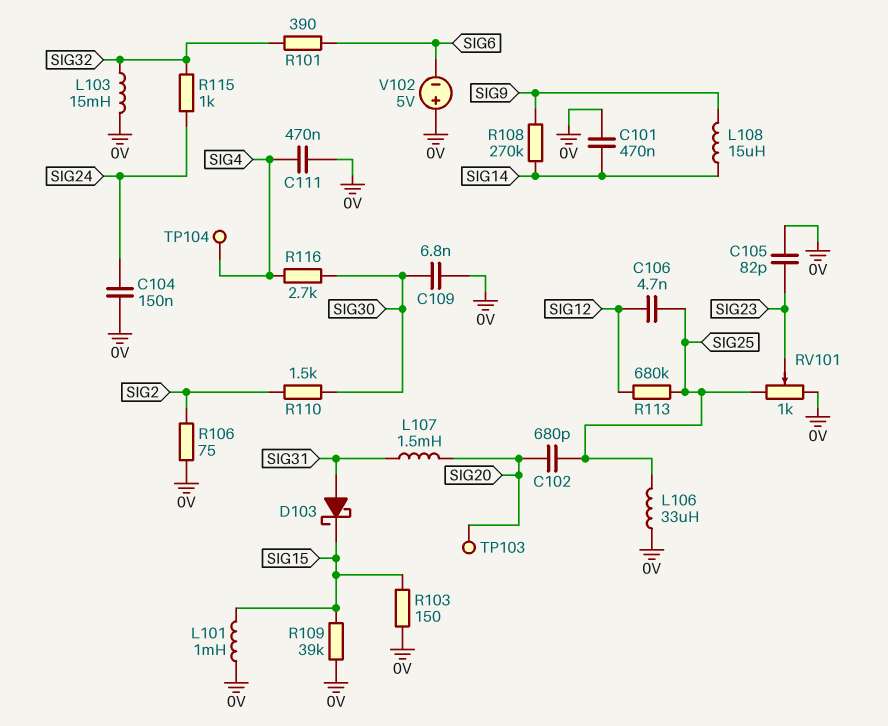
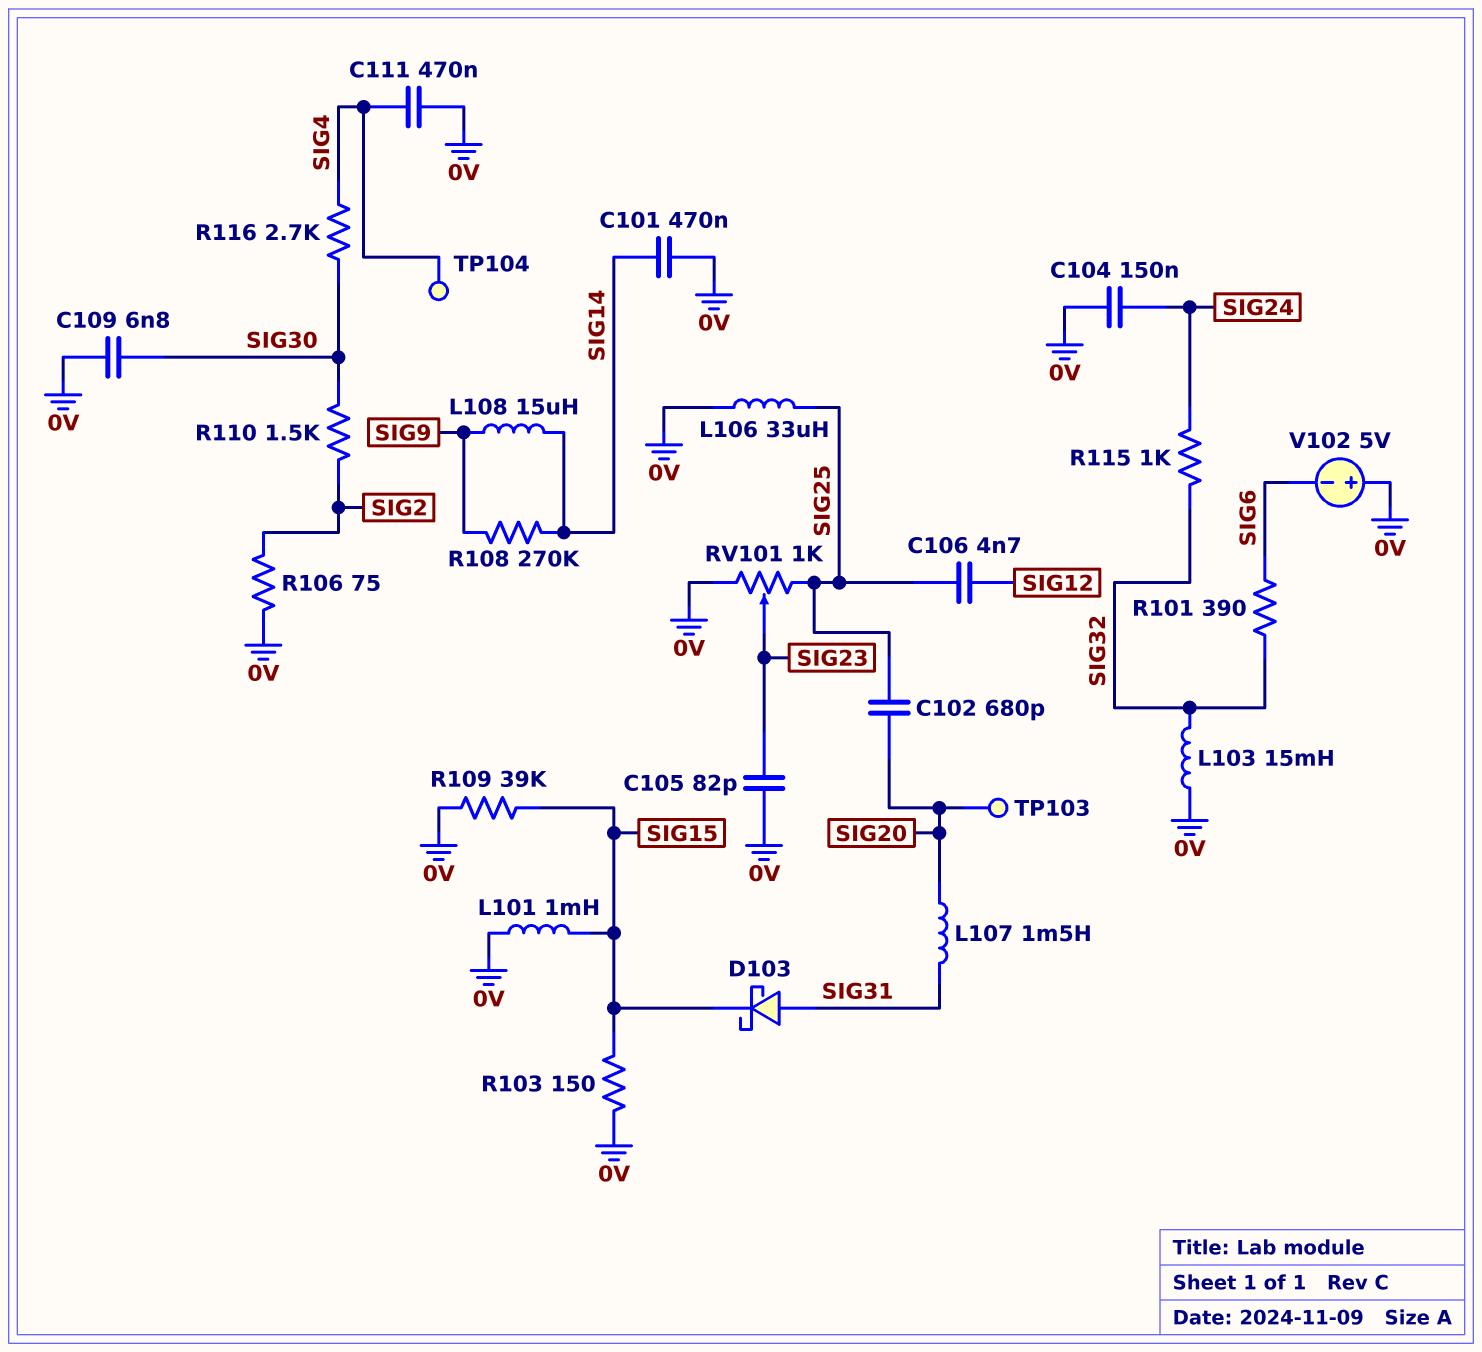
R113: 680k (SIG12, SIG25) -> none

